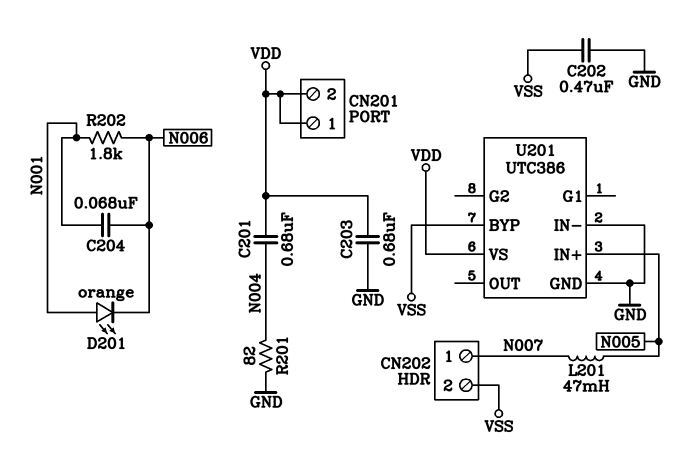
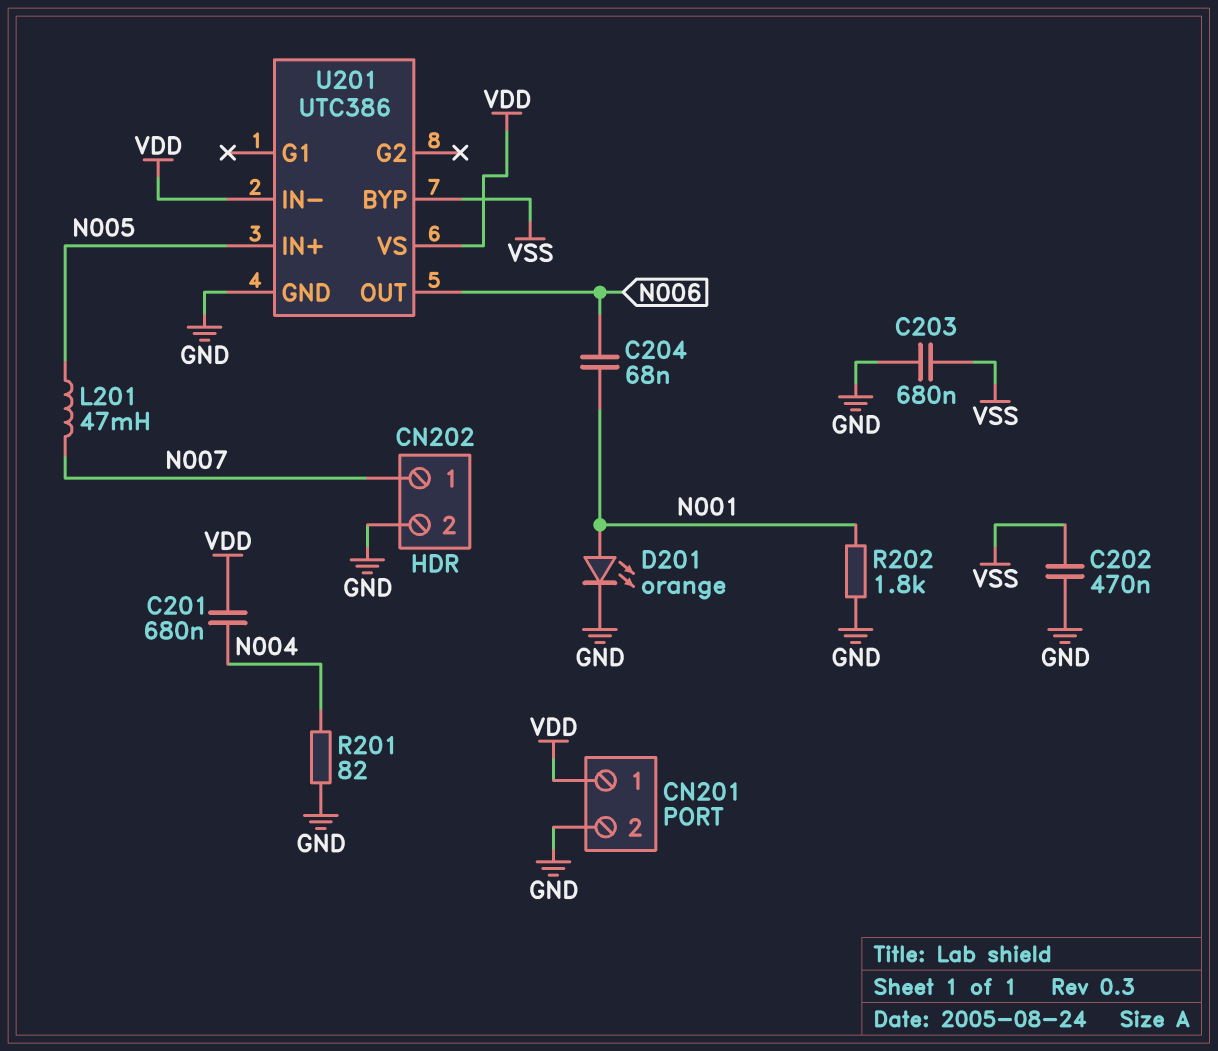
C203: 680nF (GND, VDD) -> 680nF (GND, VSS)
CN201 pin 2: VDD -> GND
CN202 pin 2: VSS -> GND
D201: LED orange (A N001, K N006) -> LED orange (A N001, K GND)
R202: 1.8k (N001, N006) -> 1.8k (GND, N001)
U201 pin IN-: GND -> VDD
U201 pin OUT: none -> N006

